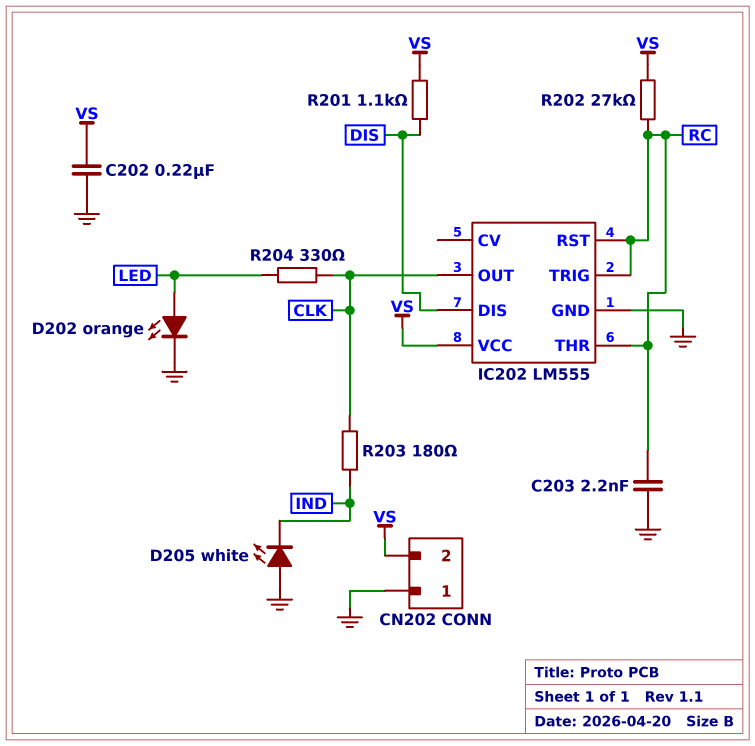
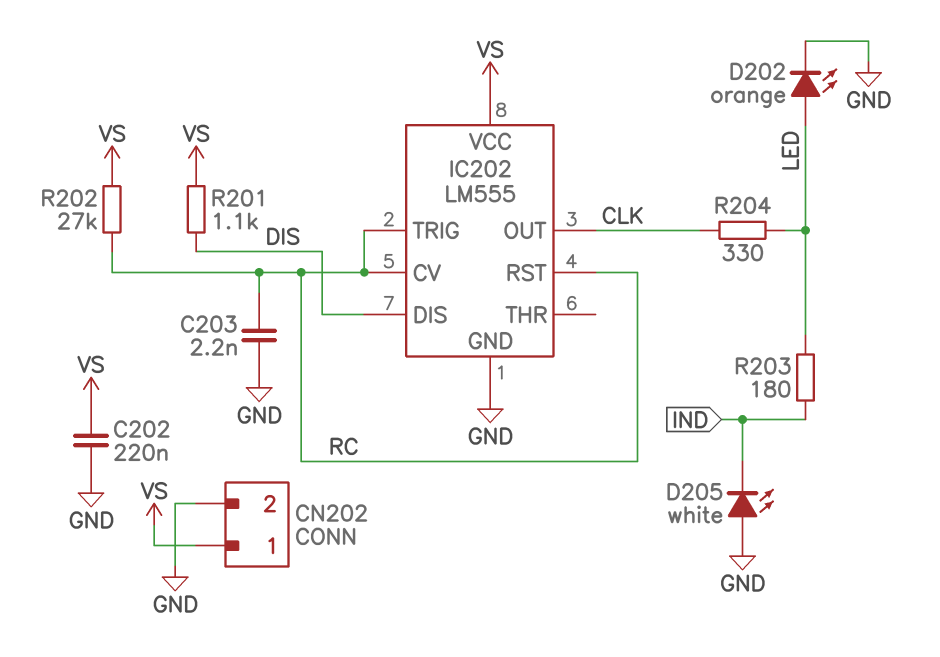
CN202 pin 1: GND -> VS
CN202 pin 2: VS -> GND
IC202 pin CV: none -> RC
IC202 pin THR: RC -> none
R203: 180 (CLK, IND) -> 180 (IND, LED)

